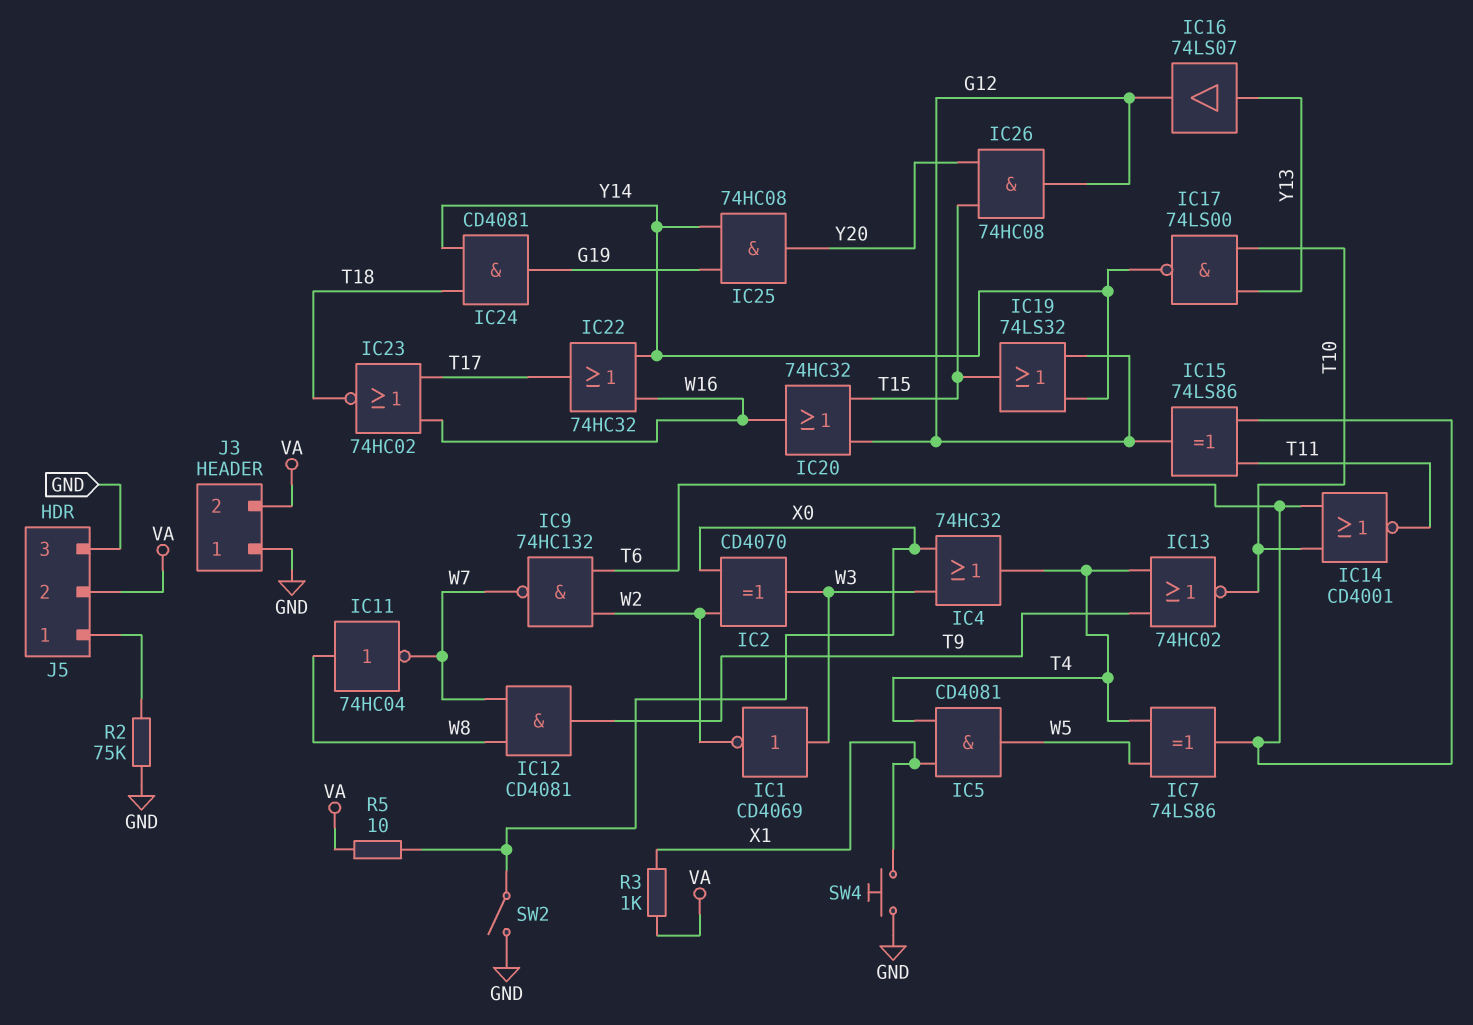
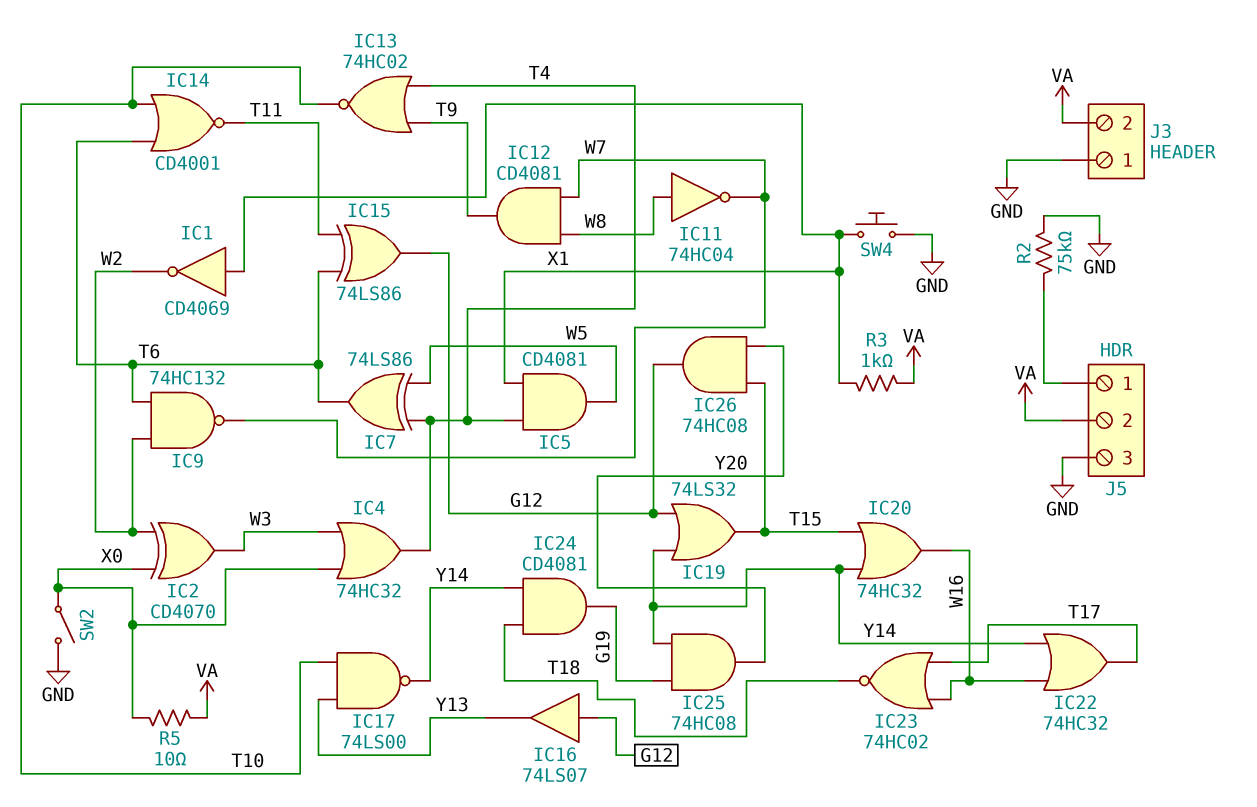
IC1: NOT CD4069 (in W3, out W2) -> NOT CD4069 (in X1, out W2)
IC16: buffer 74LS07 (in Y13, out G12) -> buffer 74LS07 (in G12, out Y13)
IC20: OR 74HC32 (in G12, in T15, out W16) -> OR 74HC32 (in T15, in Y14, out W16)

